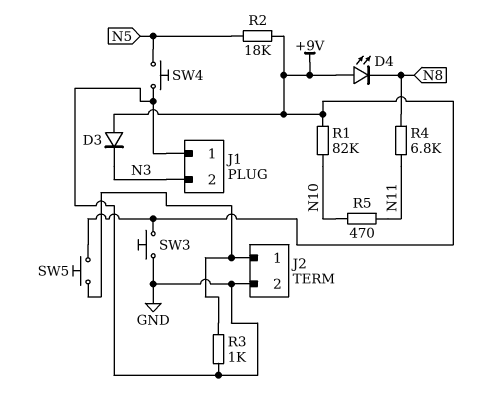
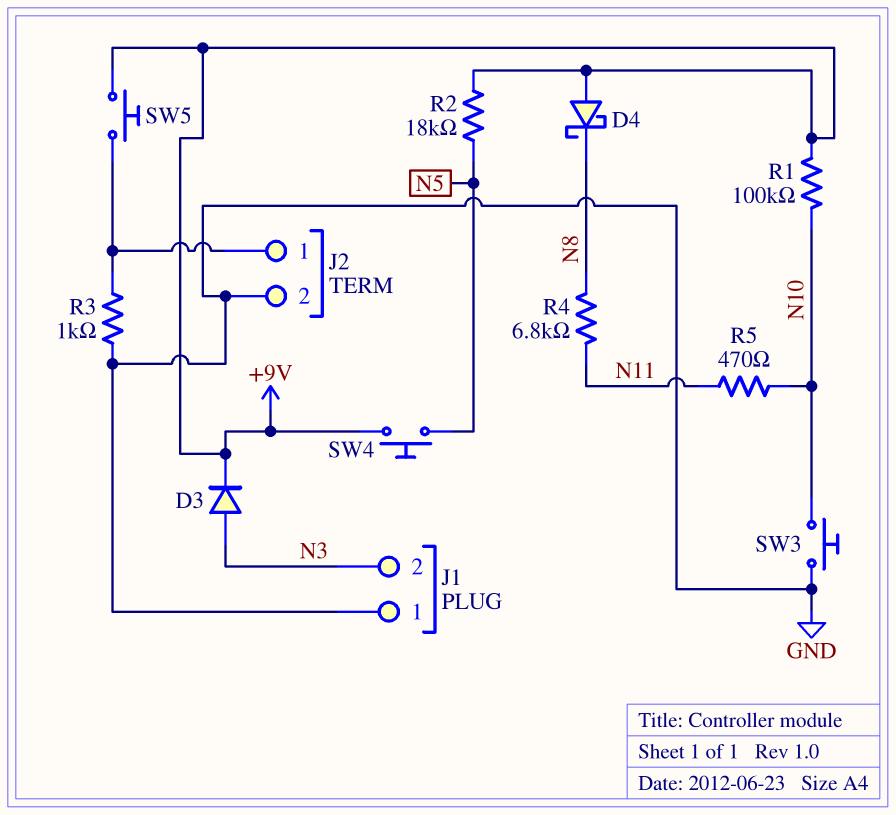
D3: diode (A +9V, K N3) -> diode (A N3, K +9V)
D4: LED (A +9V, K N8) -> schottky (A +9V, K N8)
R1: 82k (+9V, N10) -> 100k (+9V, N10)
SW3: button (+9V, GND) -> button (GND, N10)
SW4: button (GND, N5) -> button (+9V, N5)

